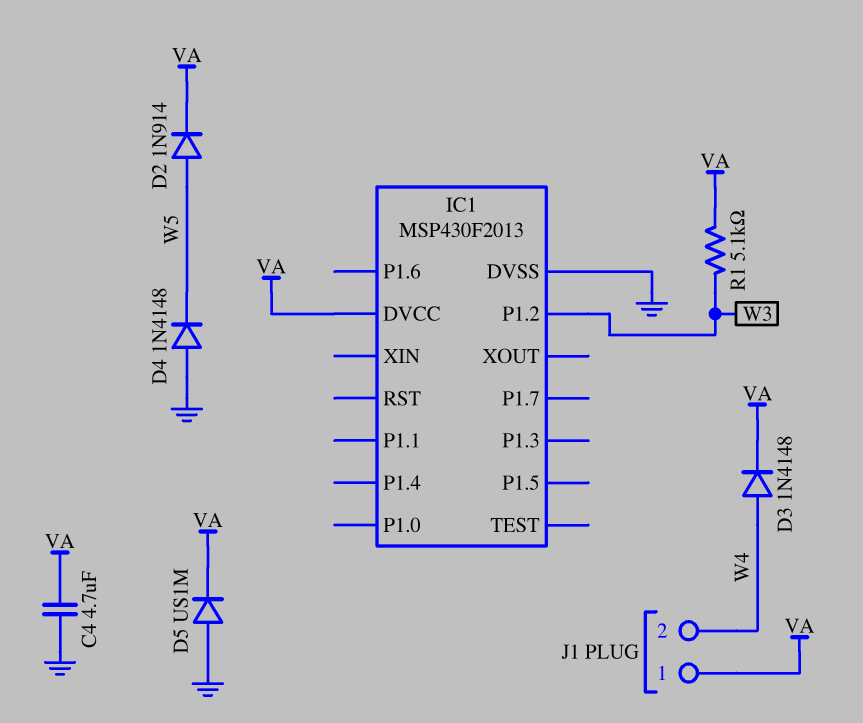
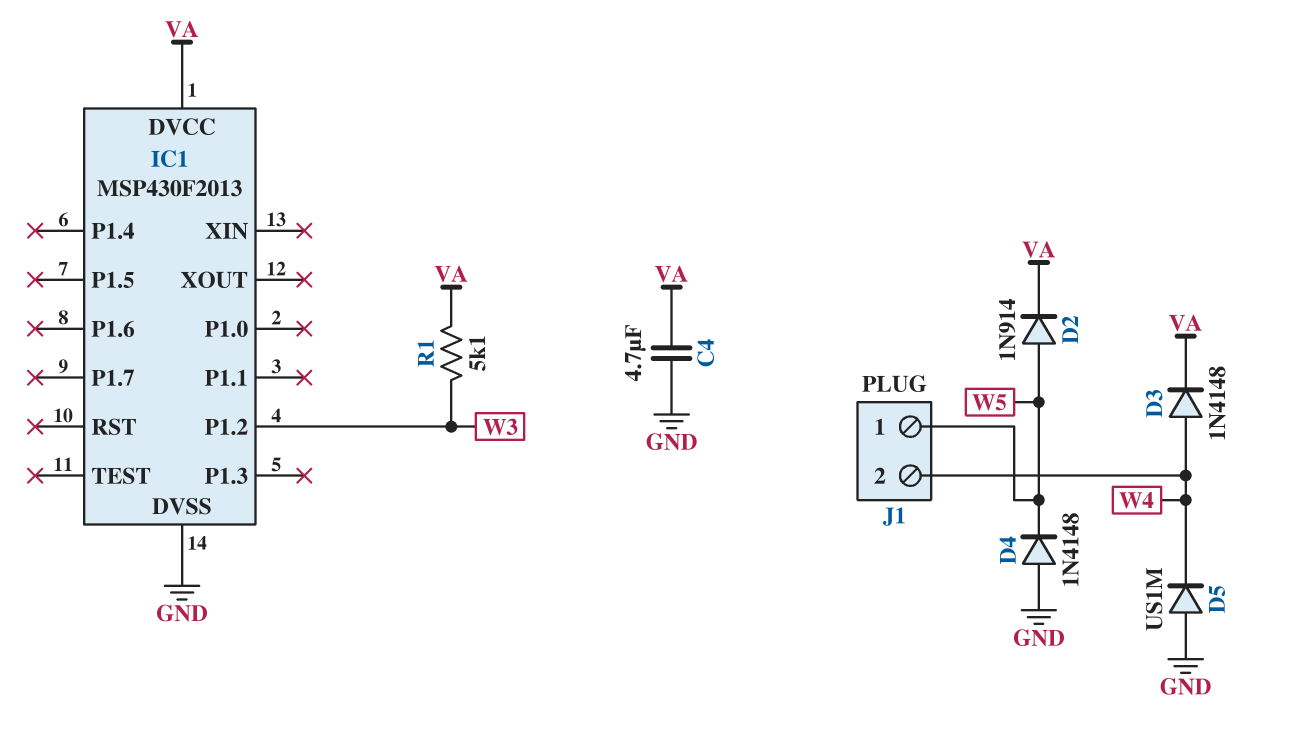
D5: diode US1M (A GND, K VA) -> diode US1M (A GND, K W4)
J1 pin 1: VA -> W5

